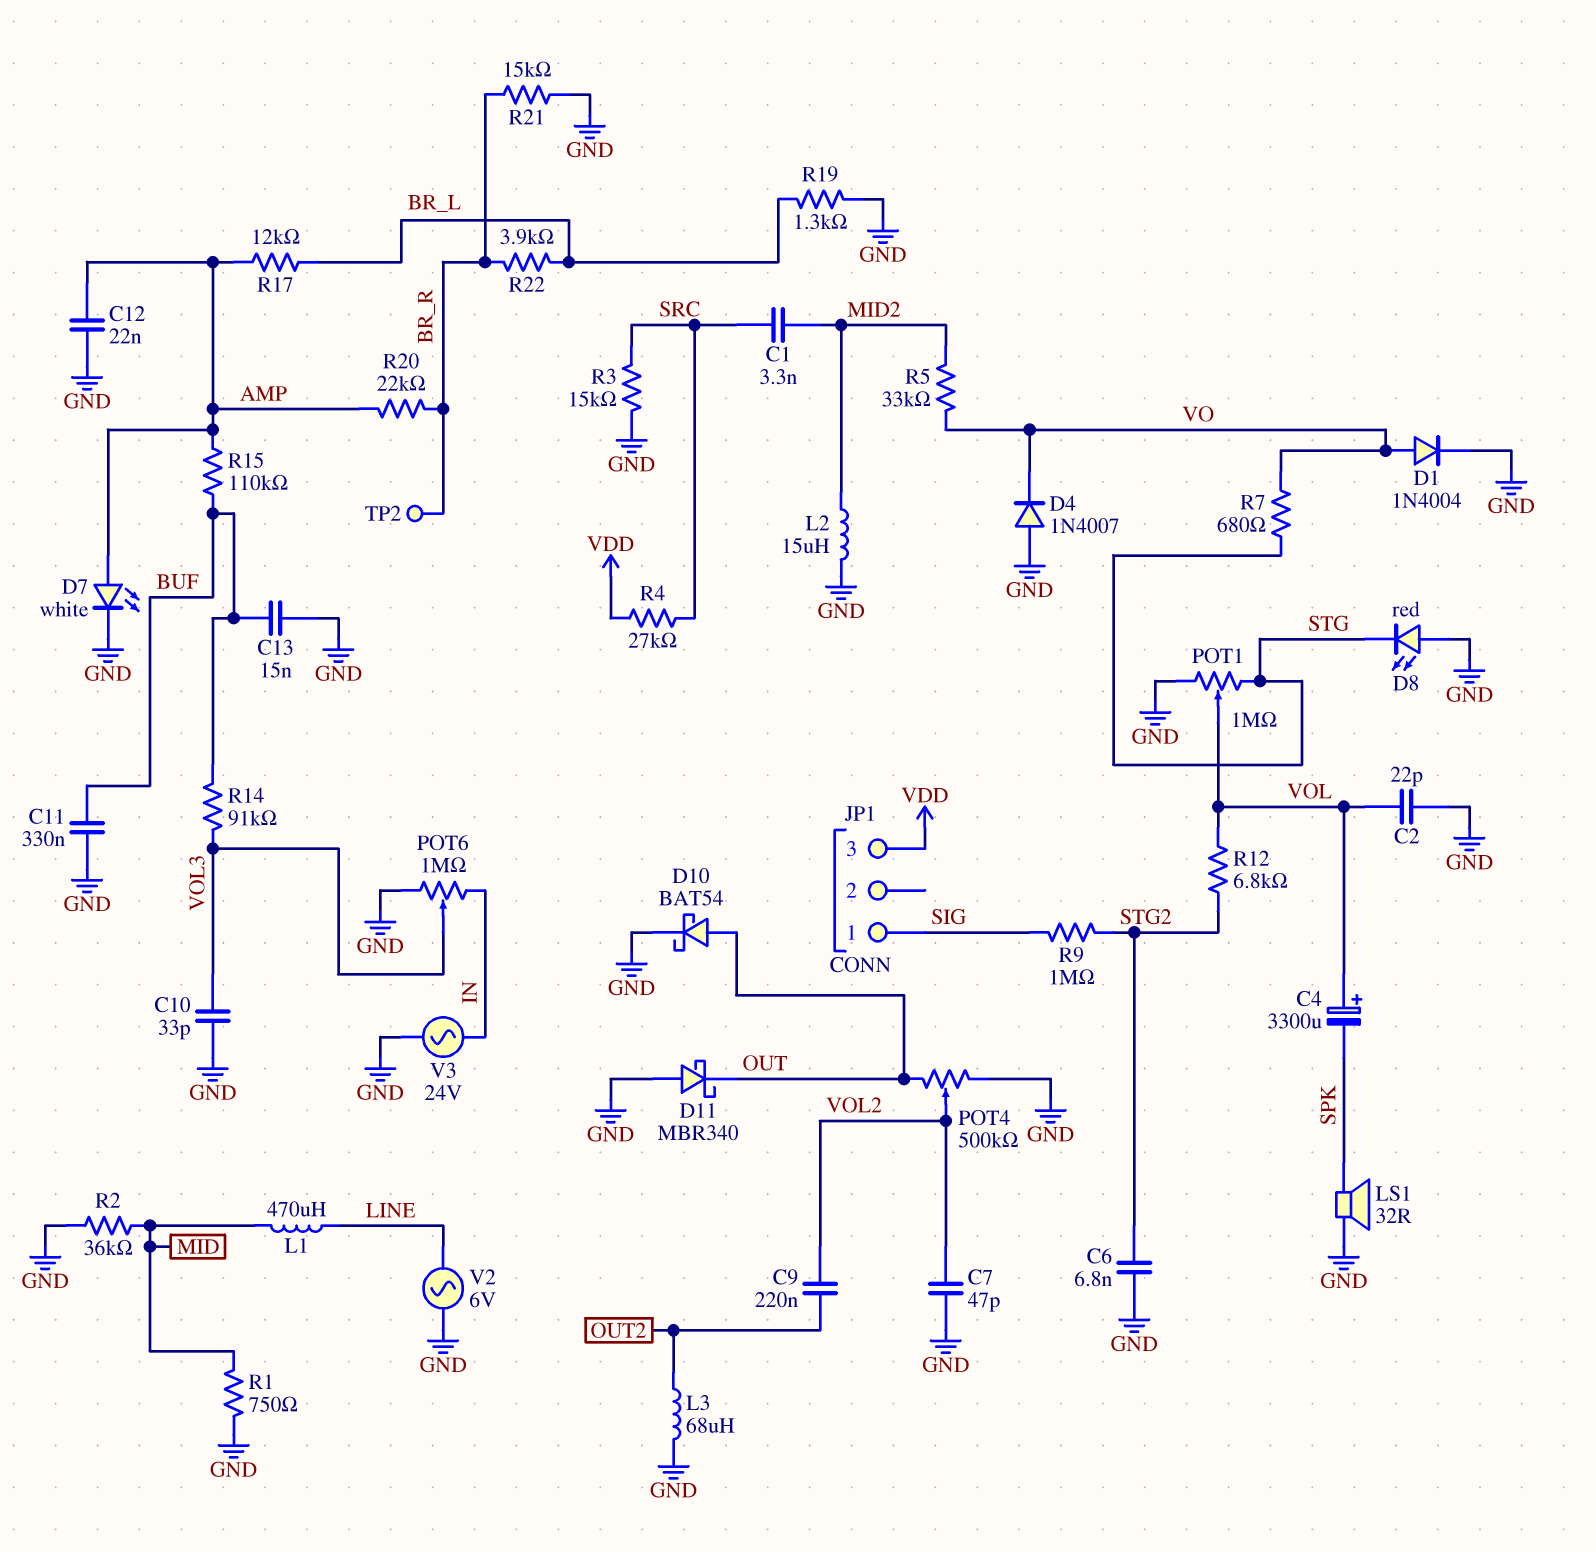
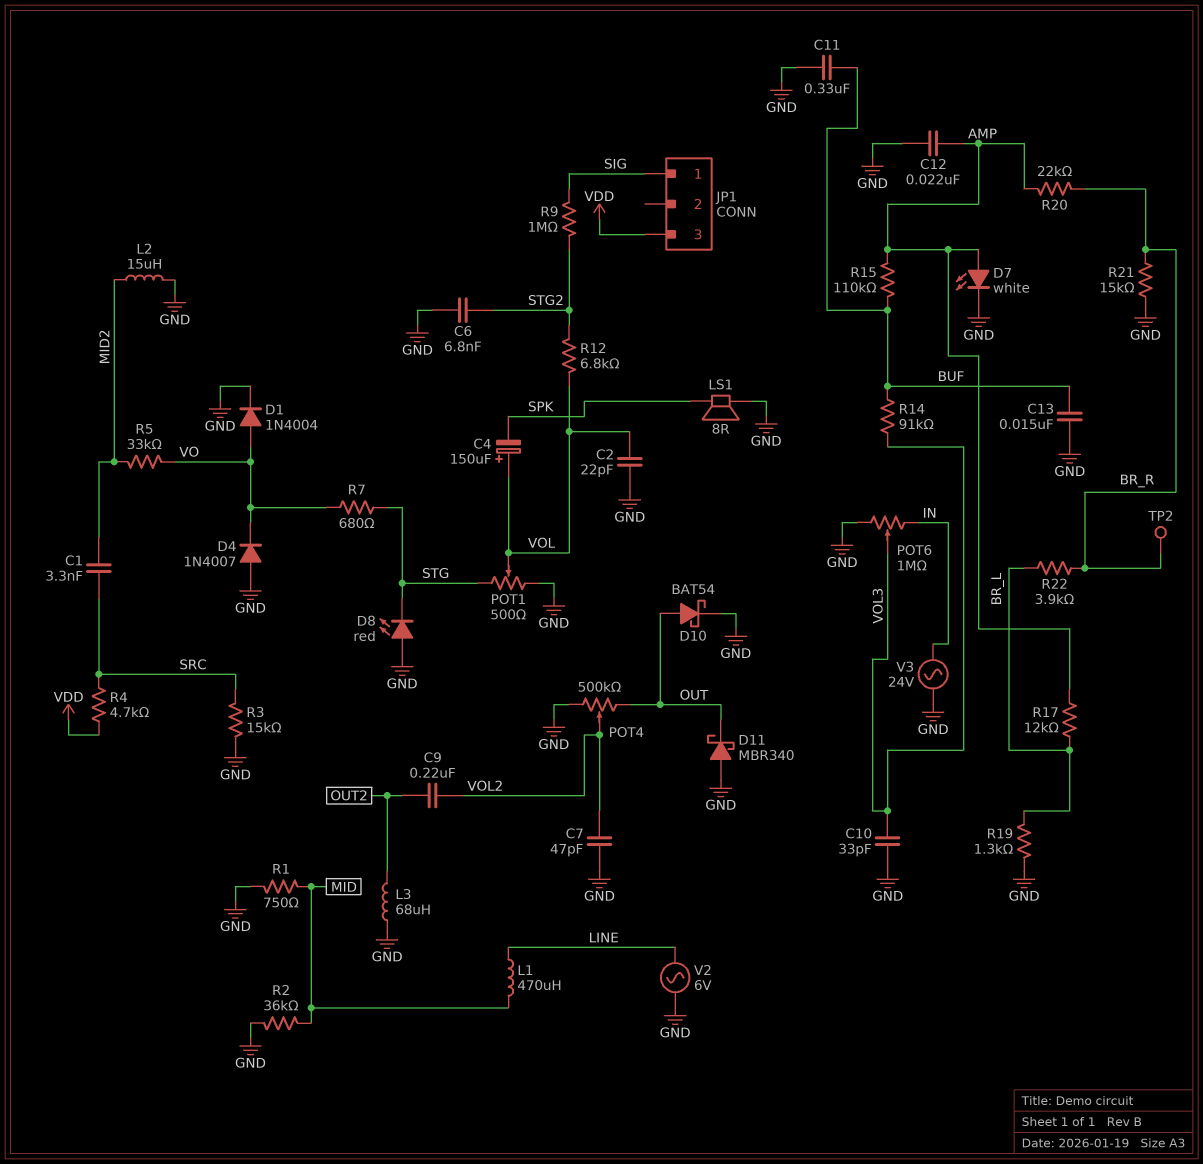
C4: 3300uF (plus VOL, minus SPK) -> 150uF (plus VOL, minus SPK)
LS1: speaker 32R (GND, SPK) -> speaker 8R (GND, SPK)
POT1: 1M (GND, STG, wiper VOL) -> 500 (GND, STG, wiper VOL)
R4: 27k (SRC, VDD) -> 4.7k (SRC, VDD)

